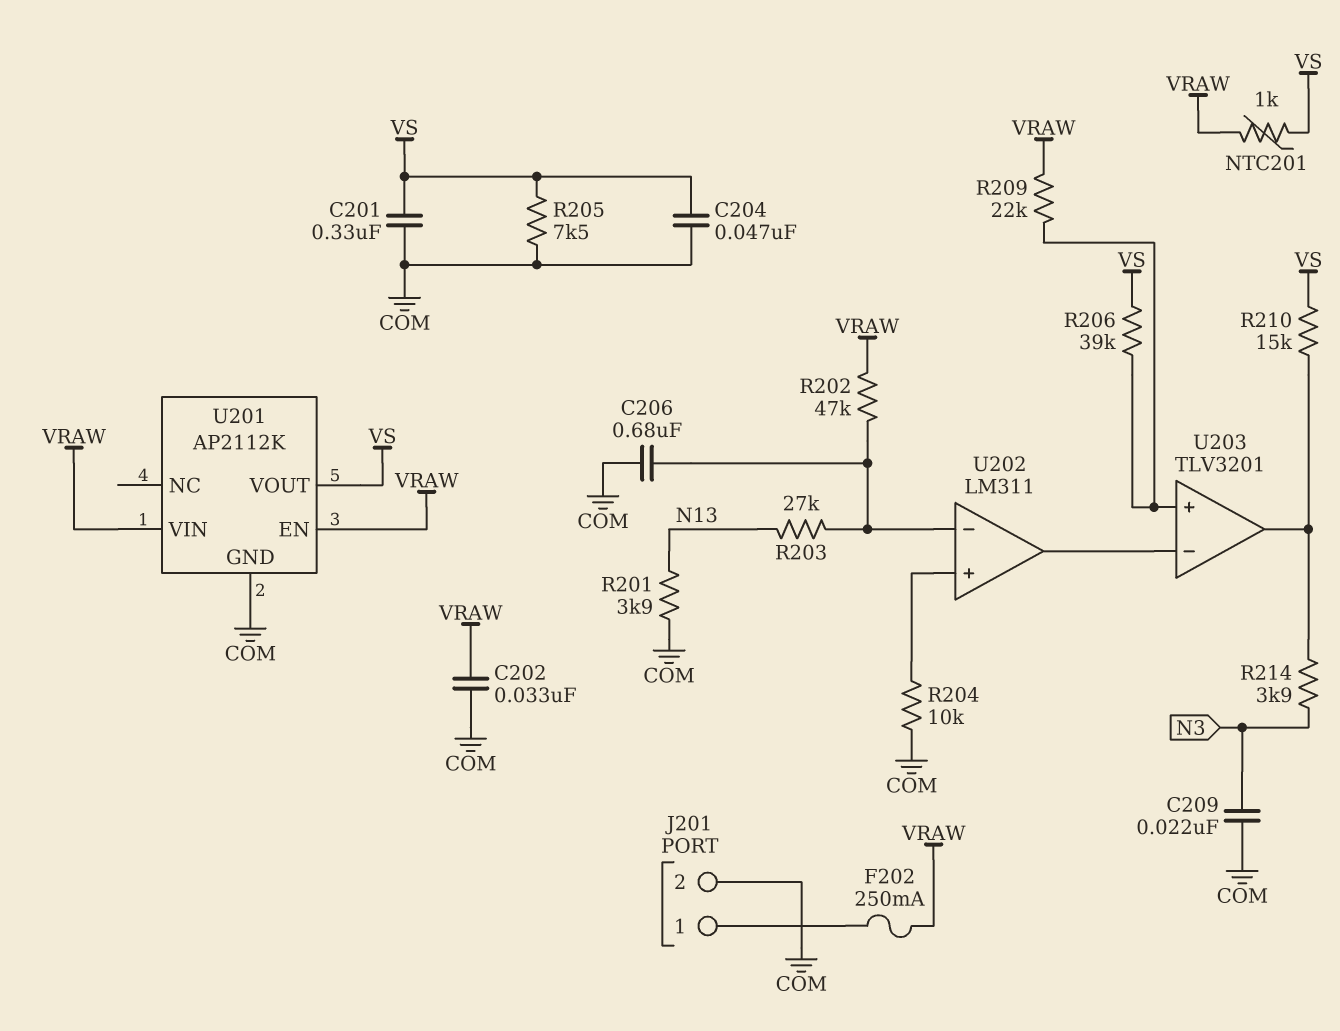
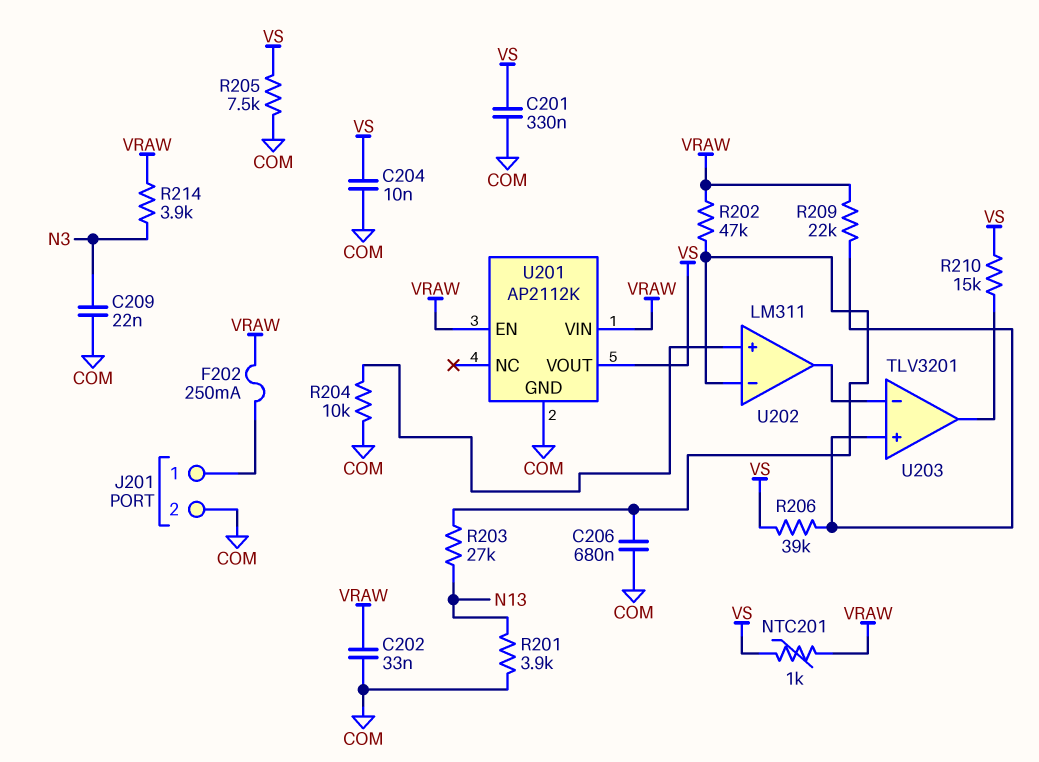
C204: 47nF (COM, VS) -> 10nF (COM, VS)
R214: 3.9k (N3, U203/out) -> 3.9k (N3, VRAW)

